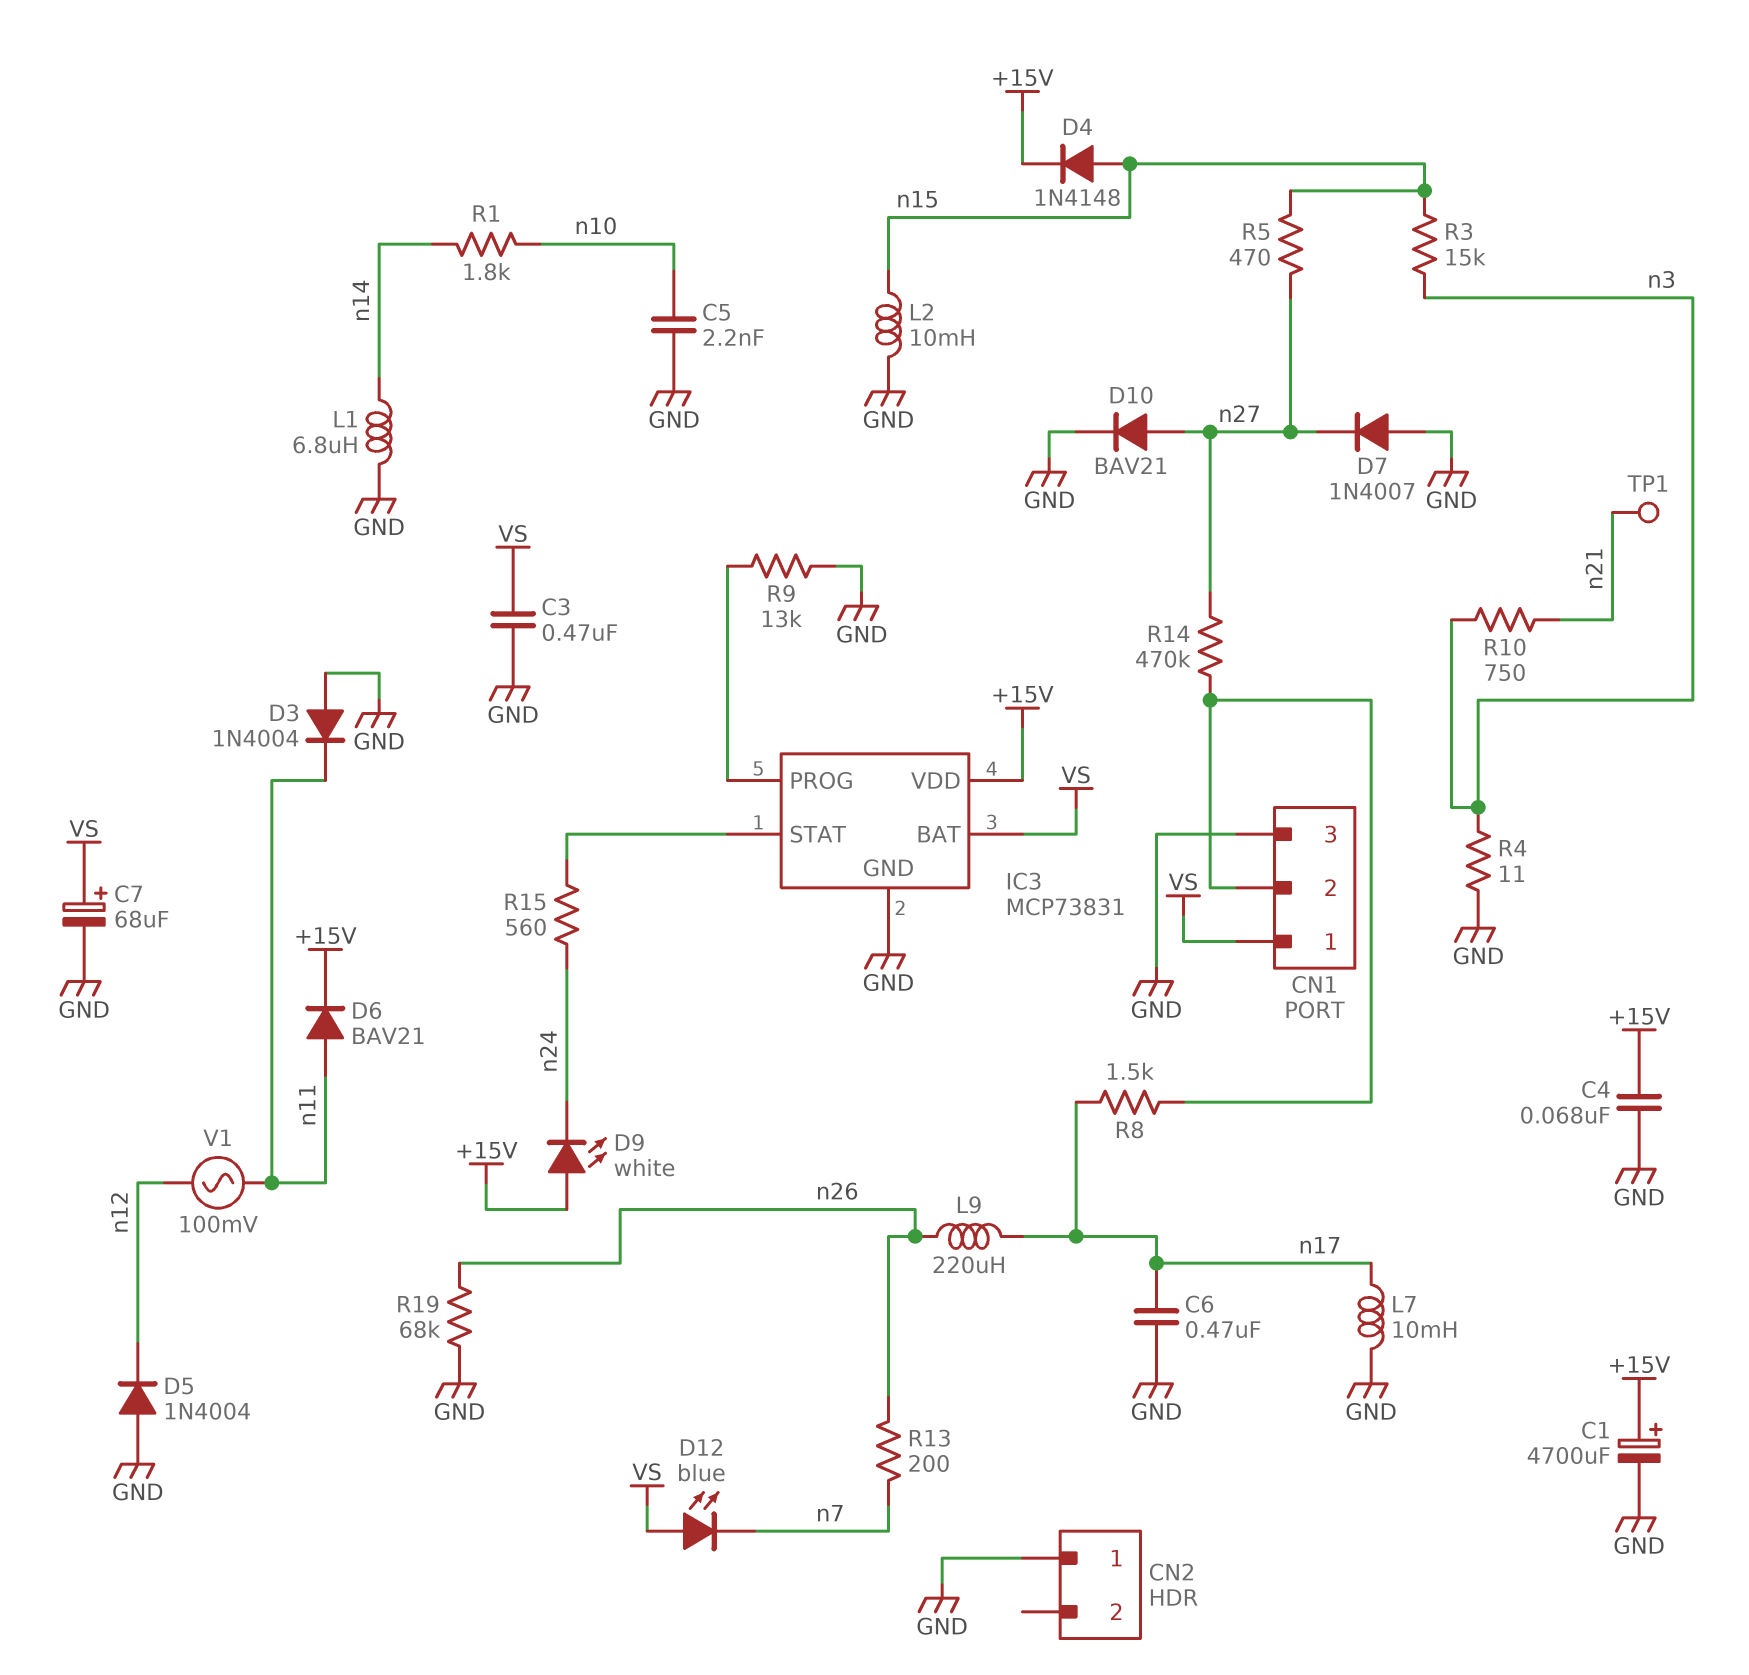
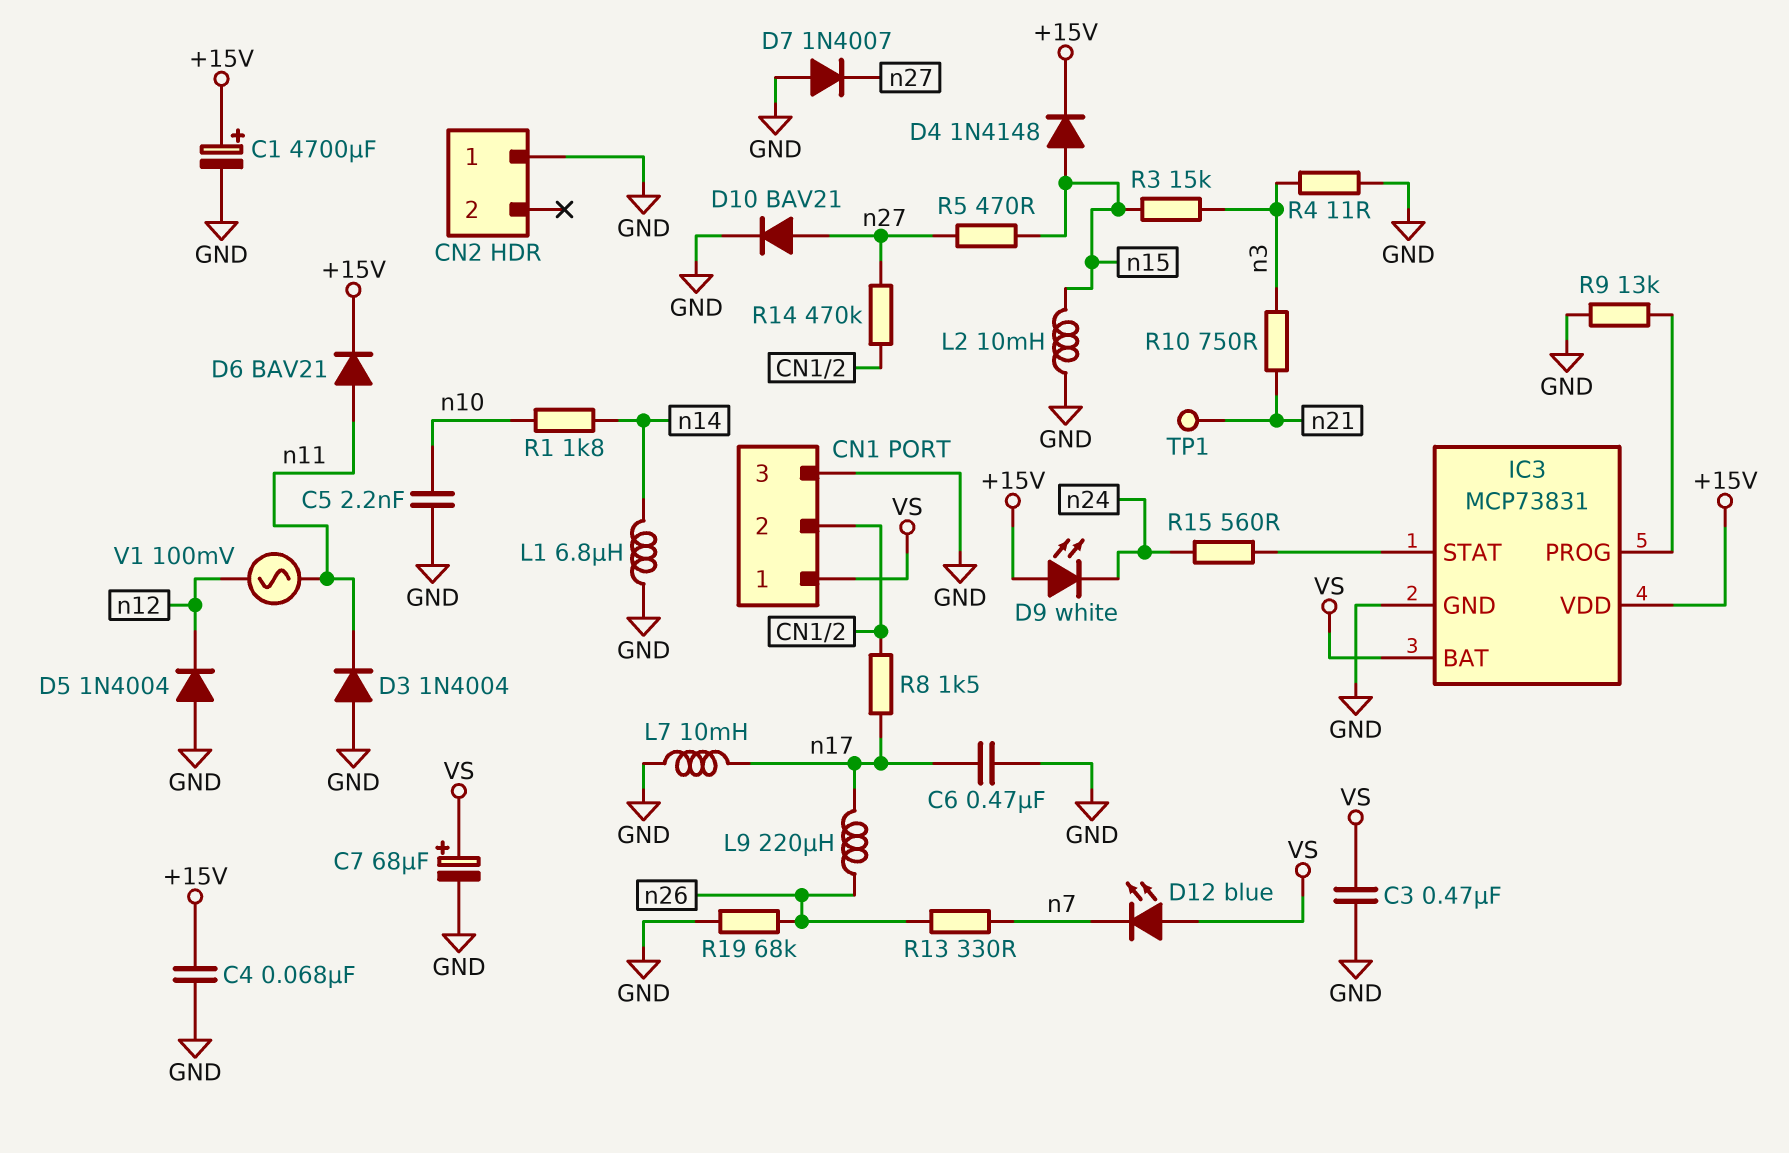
R13: 200 (n7, n26) -> 330 (n7, n26)

